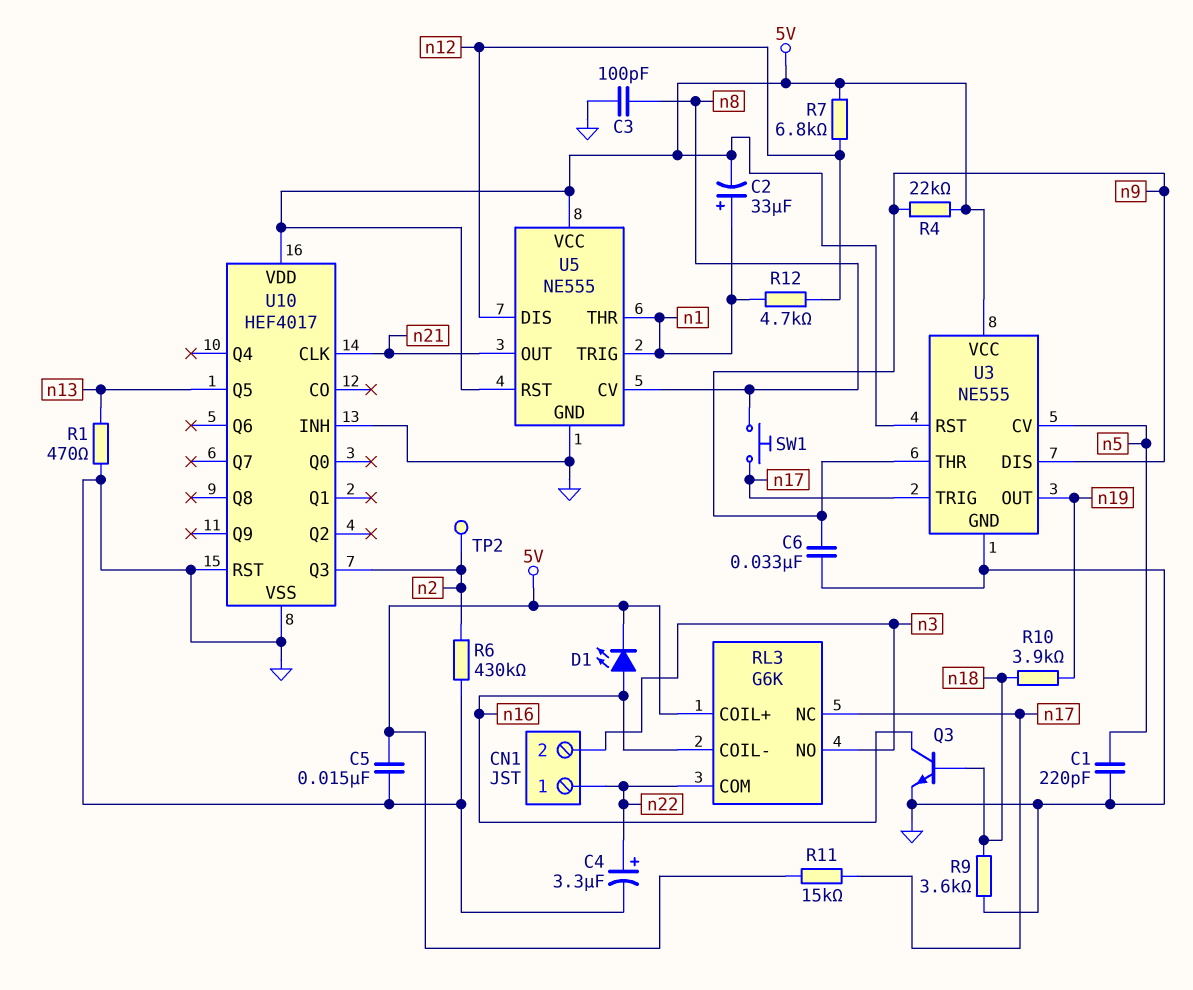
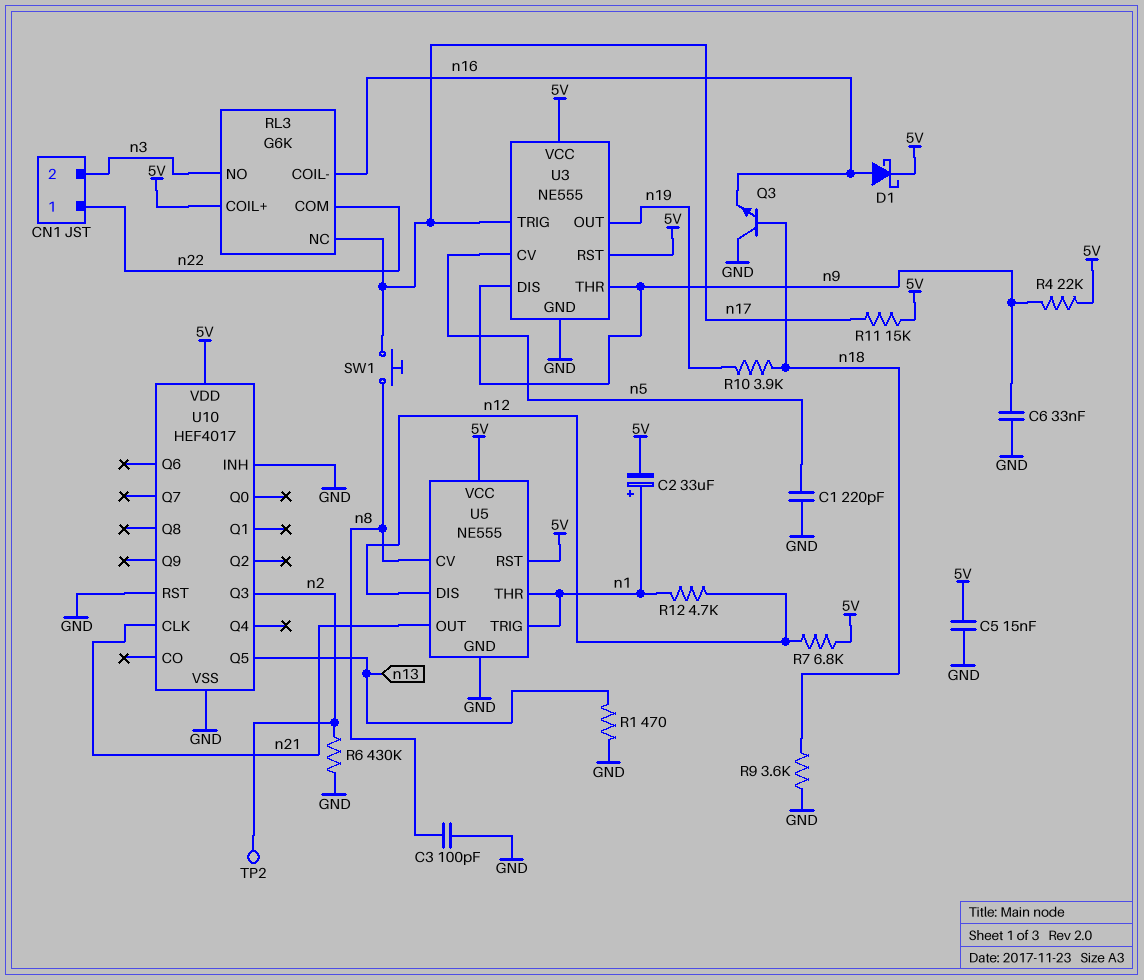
C4: 3.3uF (plus n22, minus GND) -> none
D1: LED (A n16, K 5V) -> schottky (A n16, K 5V)
Q3: NPN (B n18, C n16, E GND) -> NPN (B n18, C GND, E n16)

